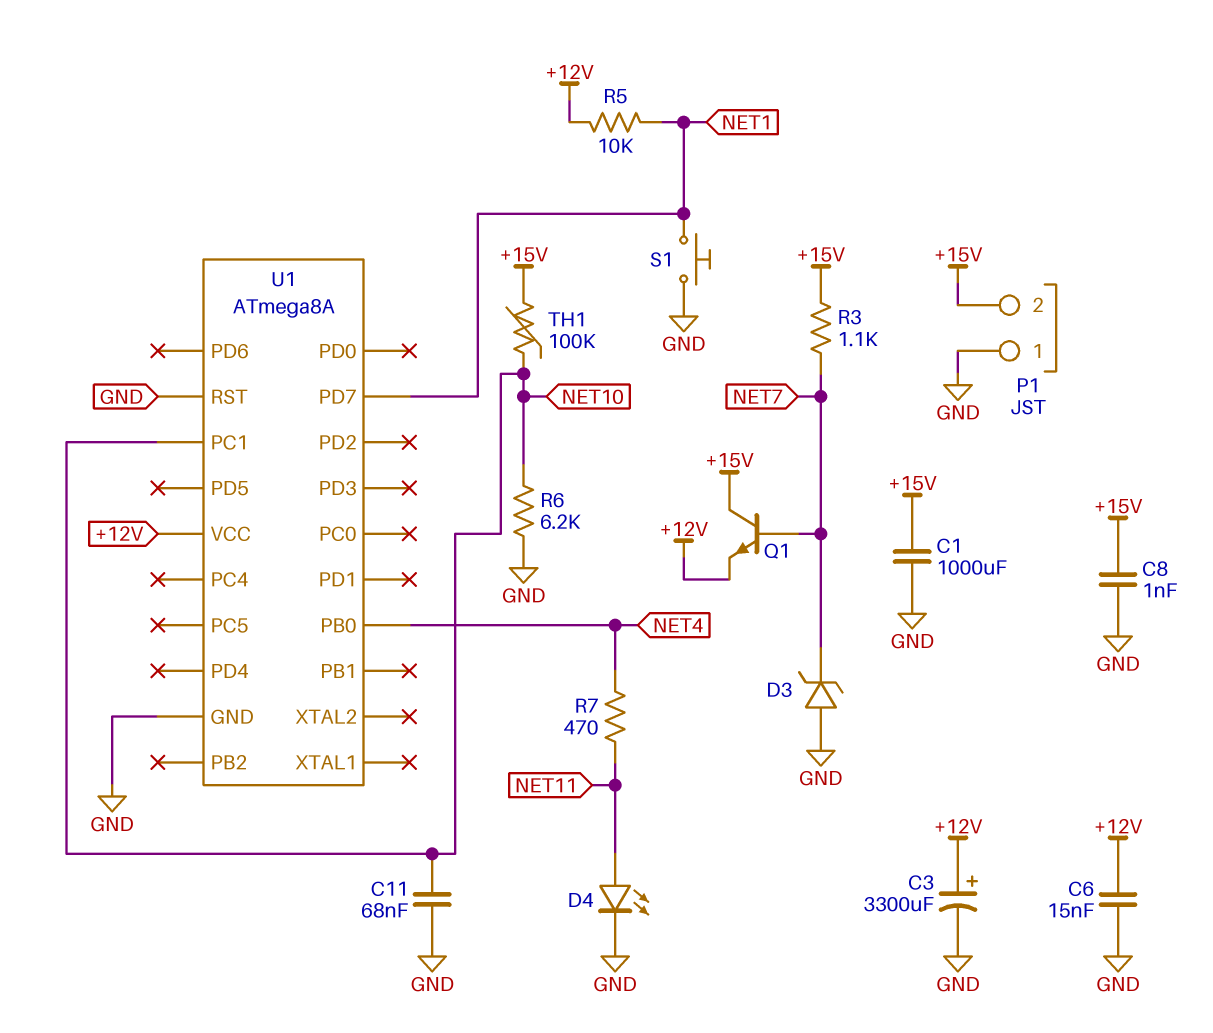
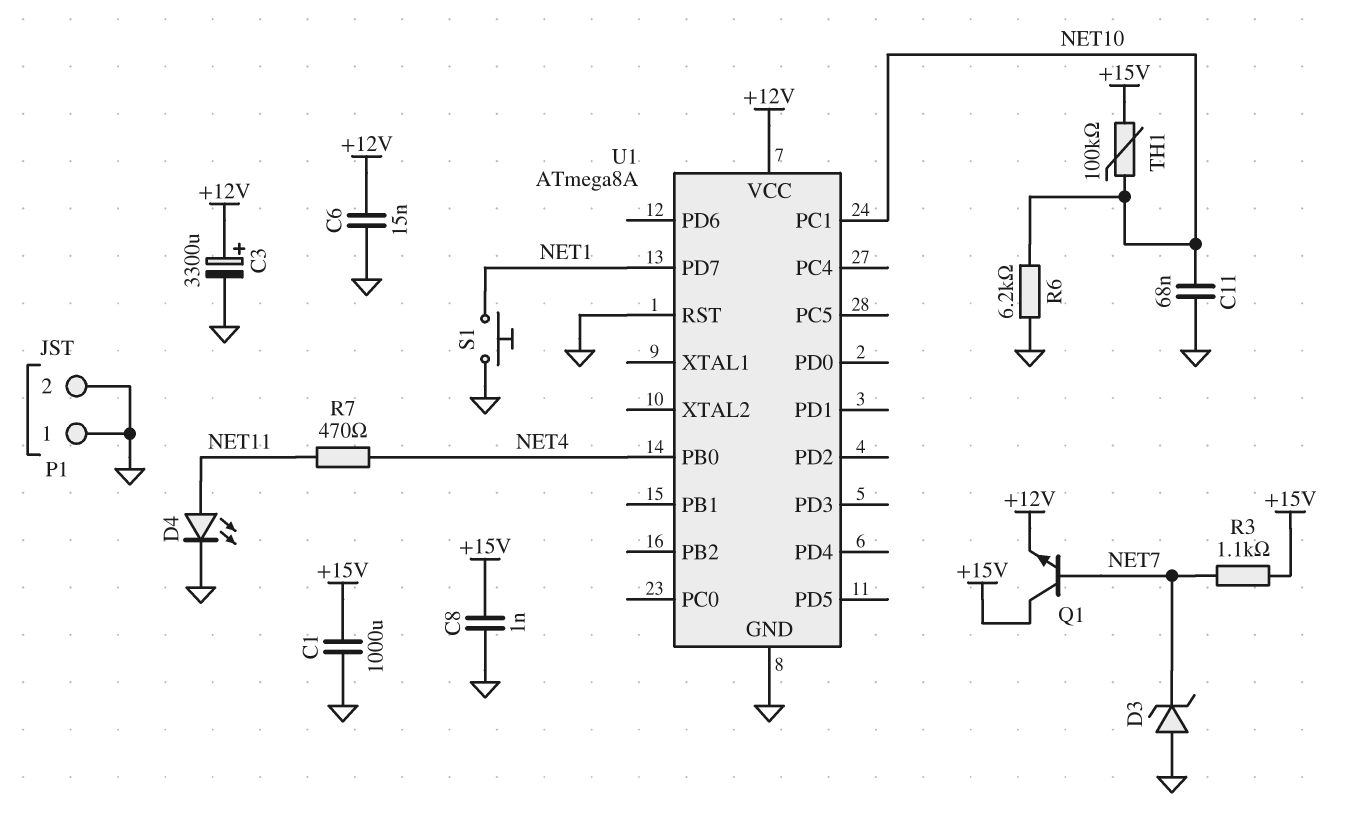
P1 pin 2: +15V -> GND
R5: 10k (+12V, NET1) -> none

